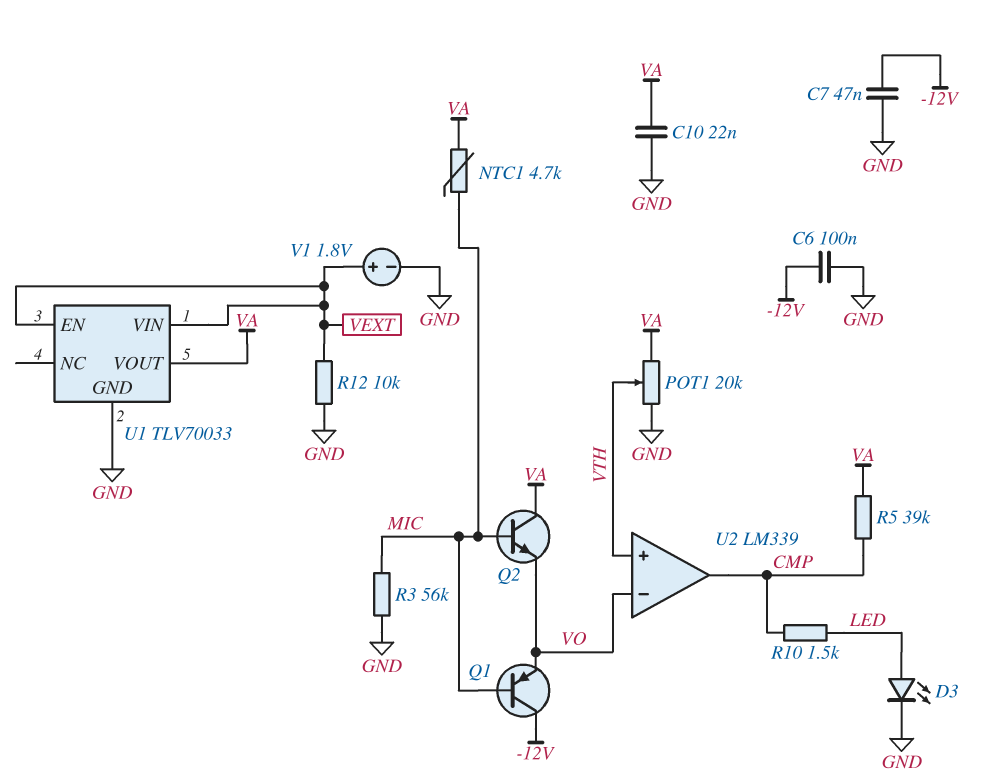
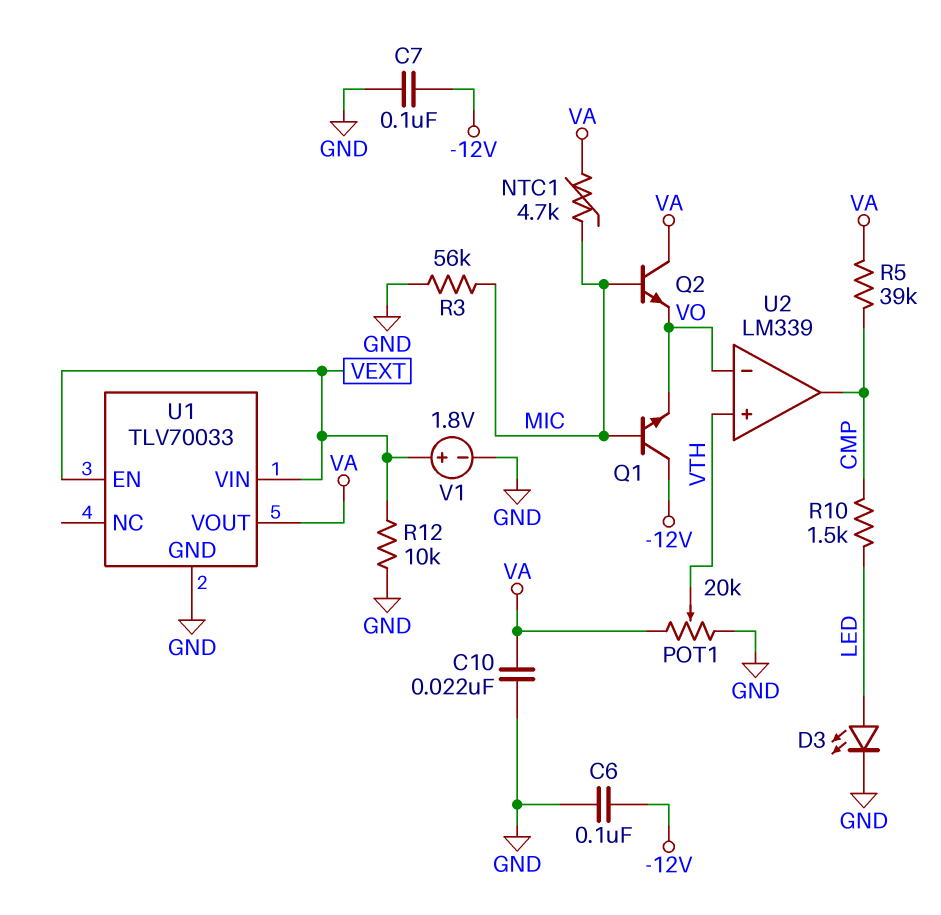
C7: 47nF (-12V, GND) -> 100nF (-12V, GND)
Q1: PNP (B MIC, C -12V, E VO) -> NPN (B MIC, C -12V, E VO)

